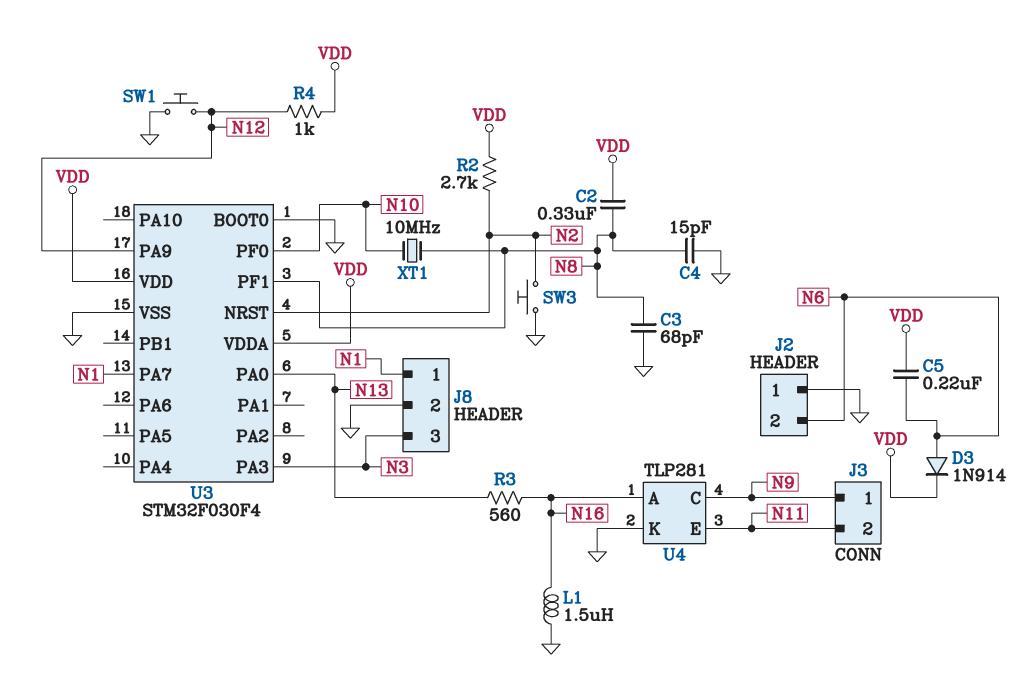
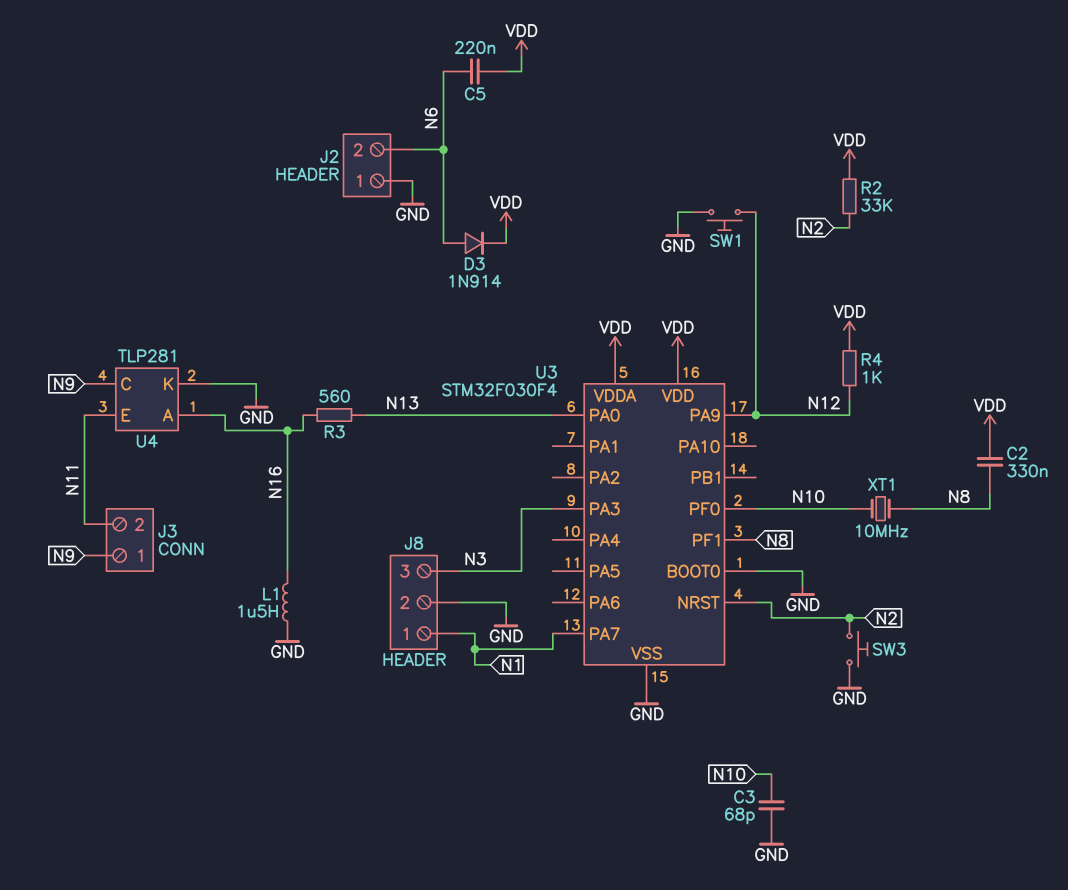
C3: 68pF (GND, N8) -> 68pF (GND, N10)
C4: 15pF (GND, N8) -> none
R2: 2.7k (N2, VDD) -> 33k (N2, VDD)

